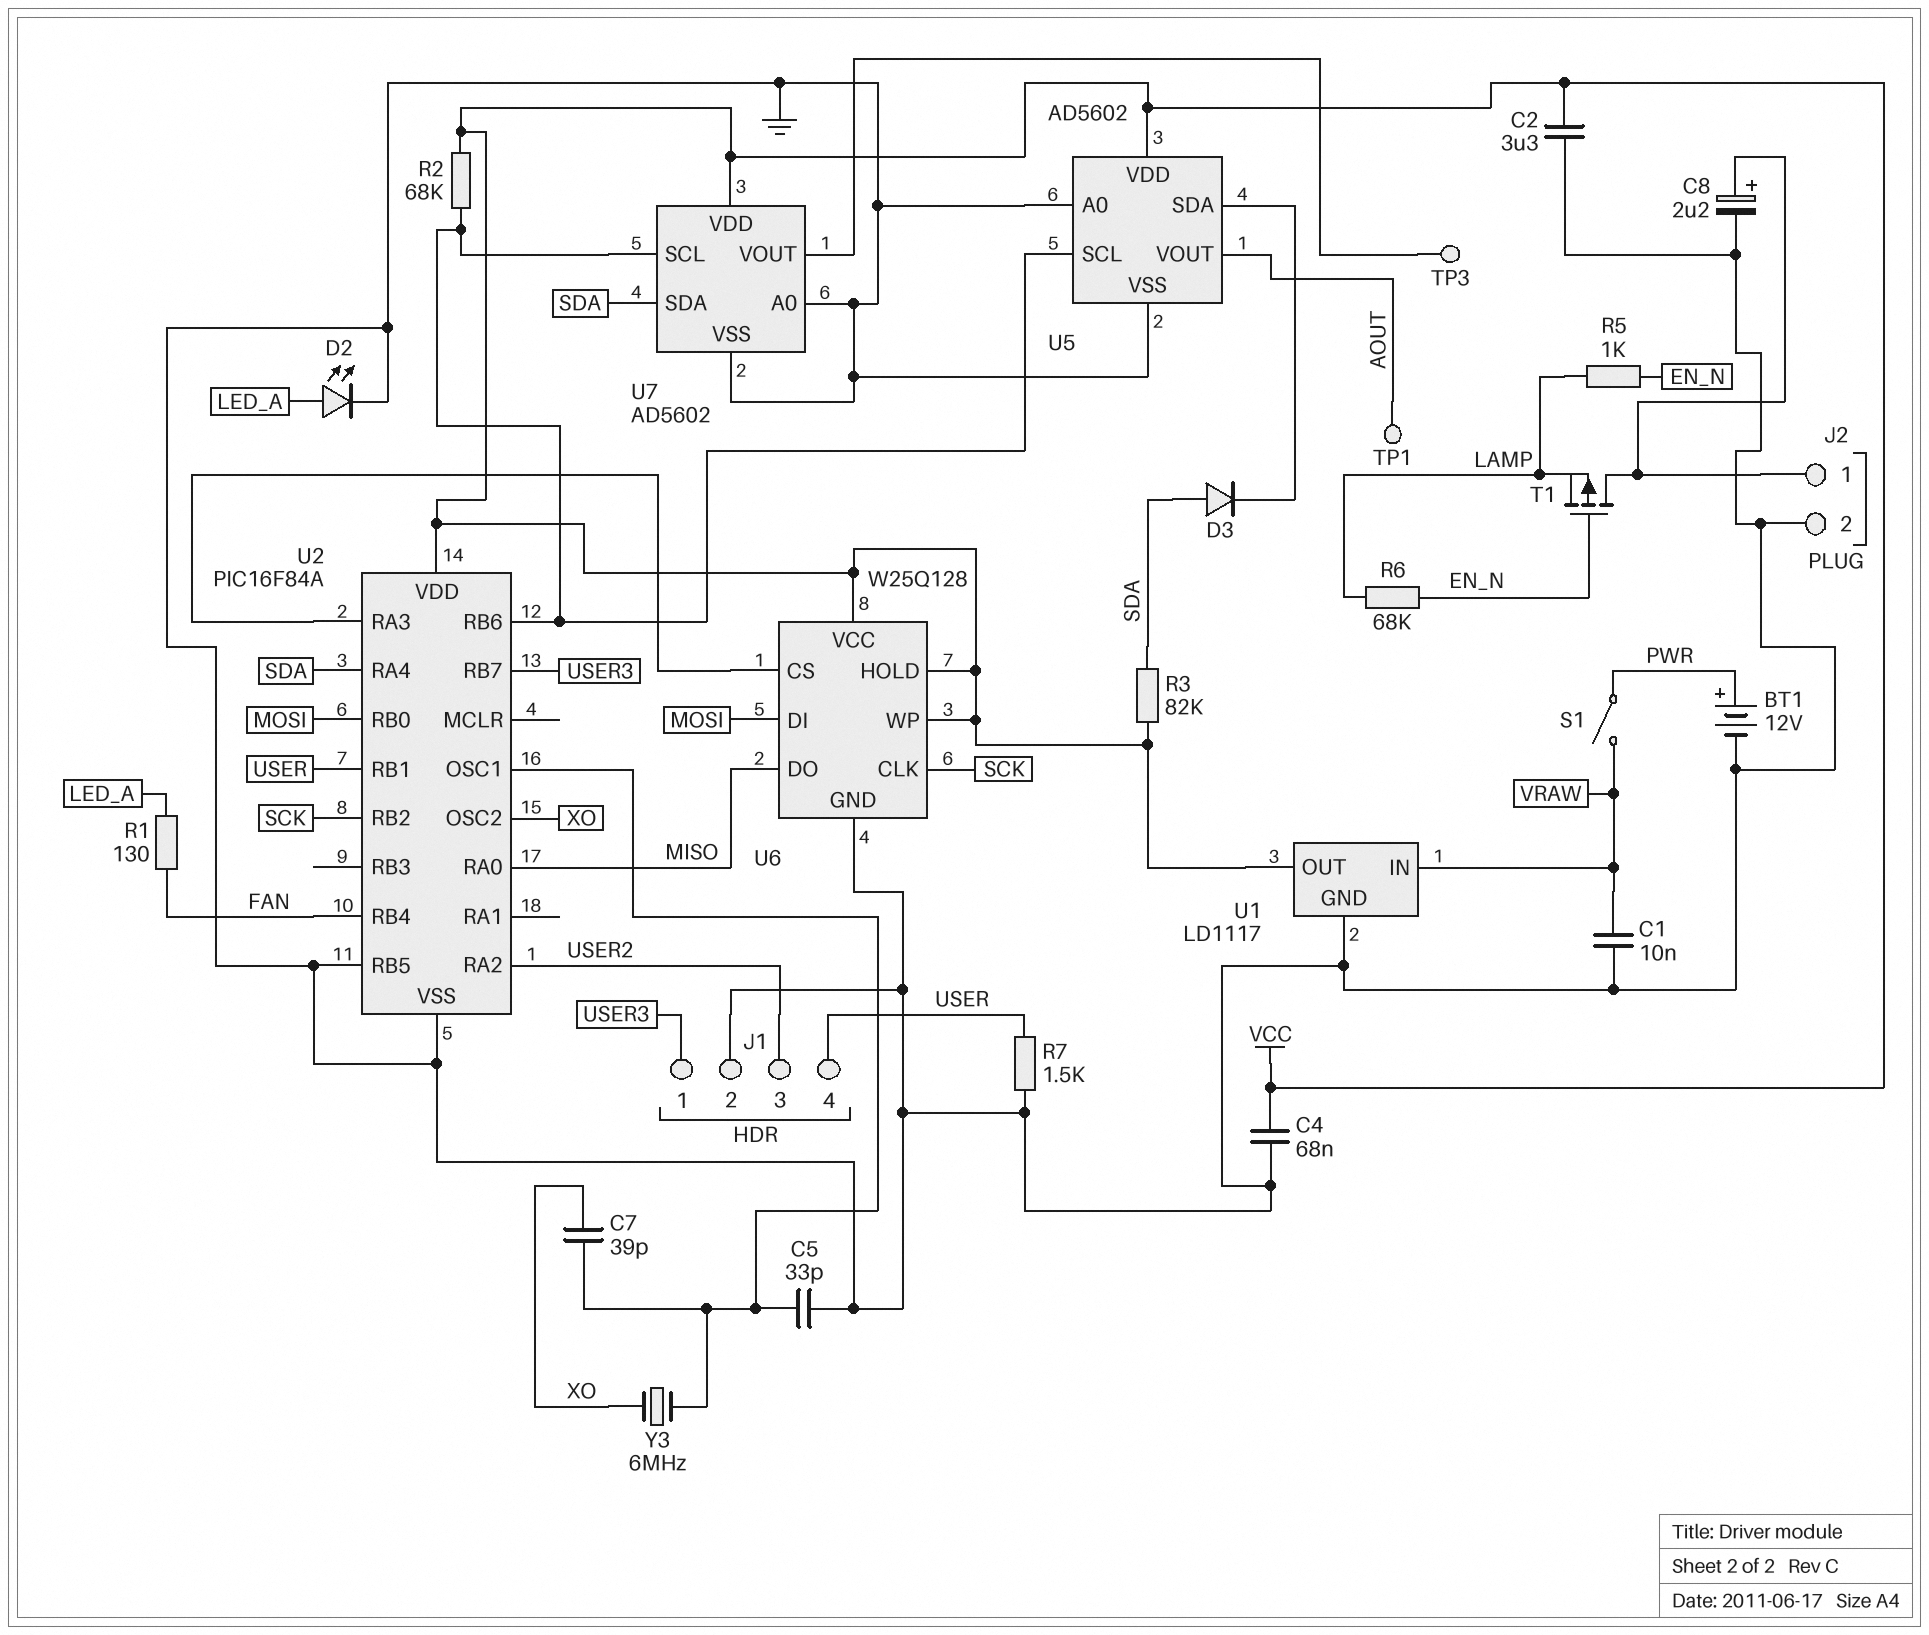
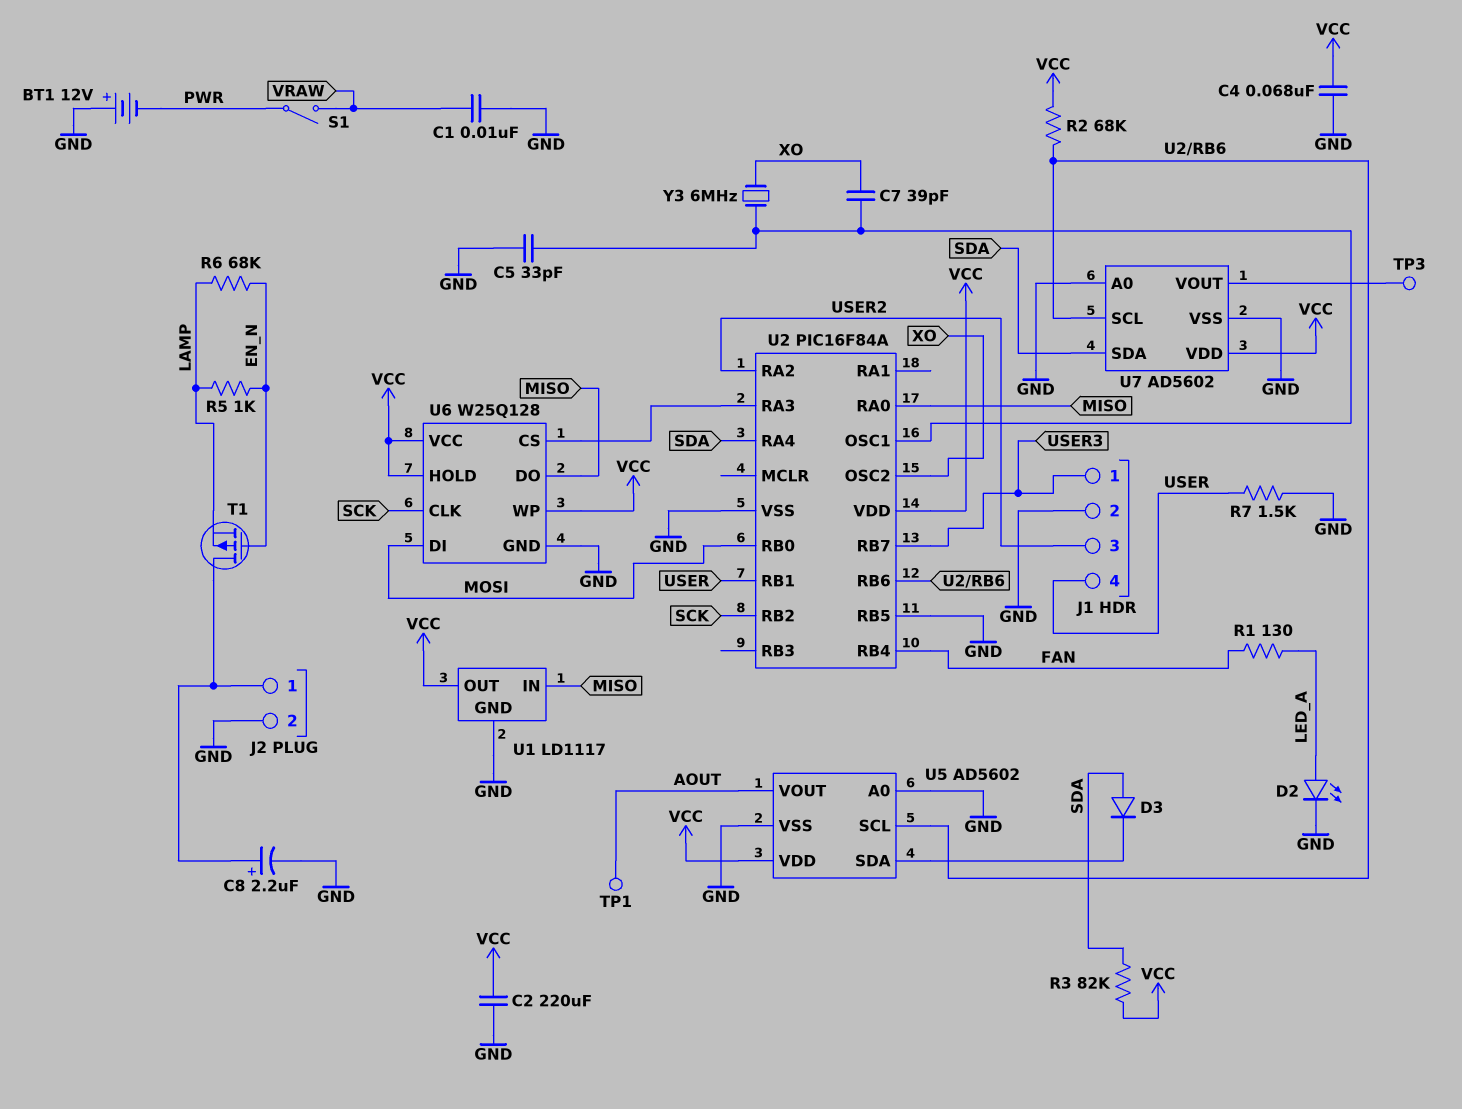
BT1: 12V (plus PWR, minus GND) -> 12V (plus GND, minus PWR)
C2: 3.3uF (GND, VCC) -> 220uF (GND, VCC)
U1 pin IN: VRAW -> MISO

